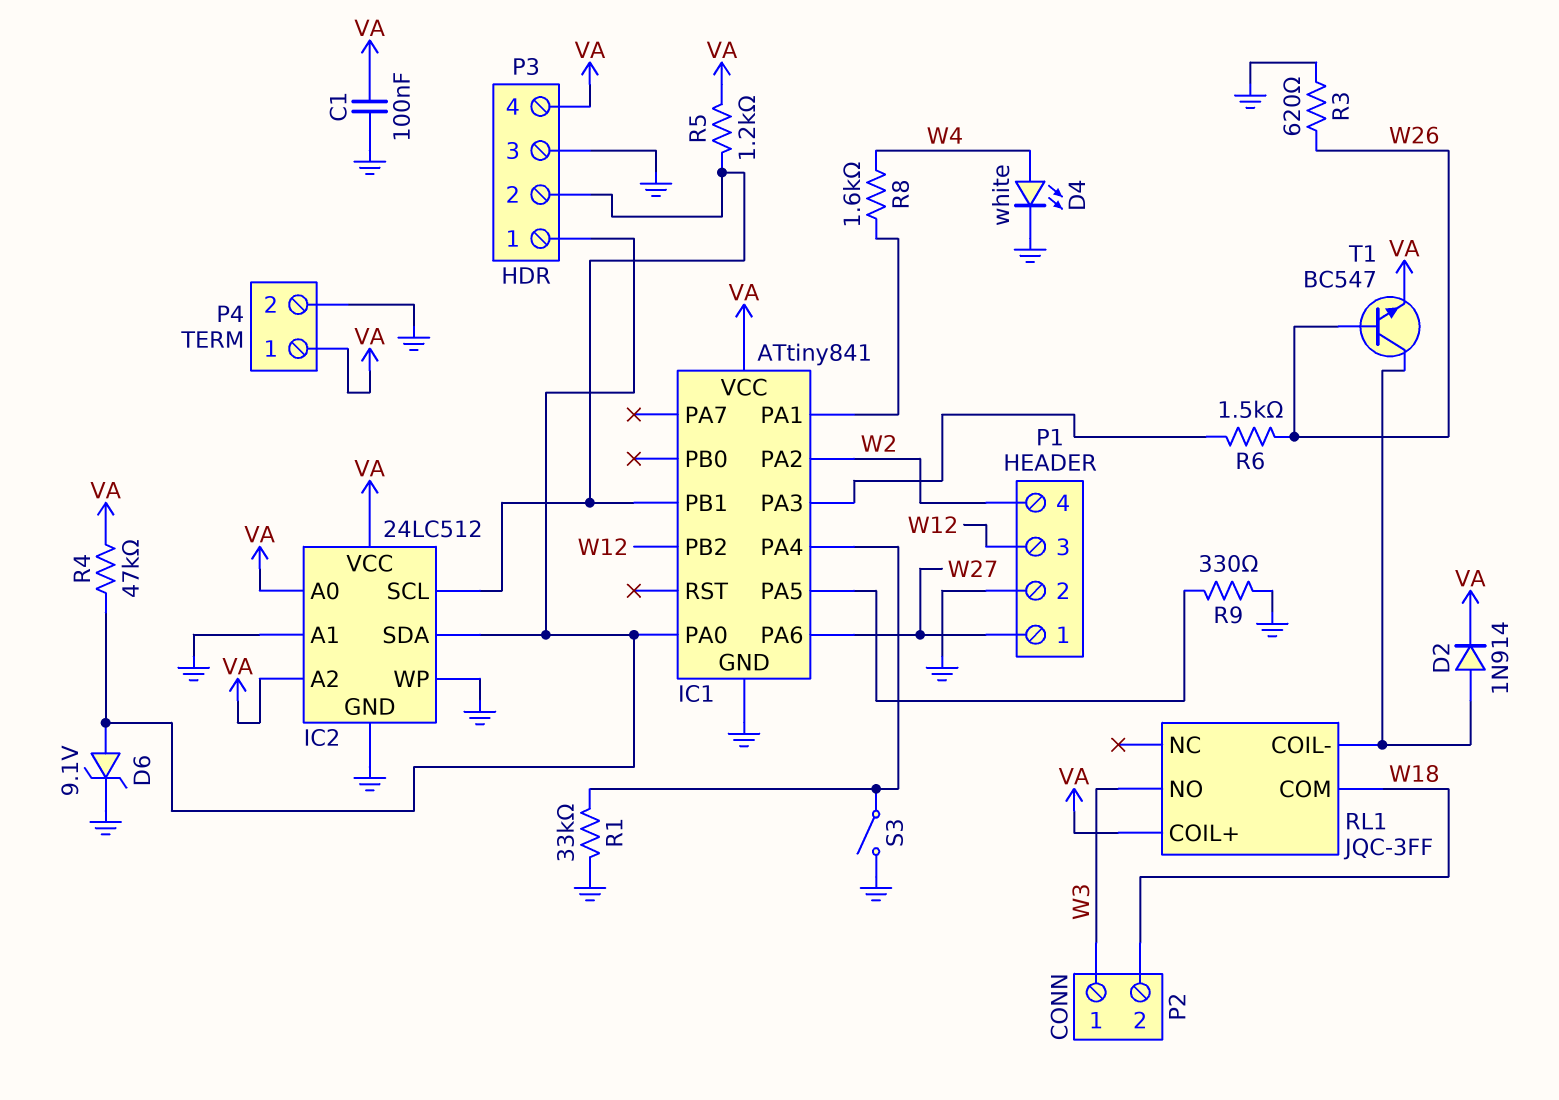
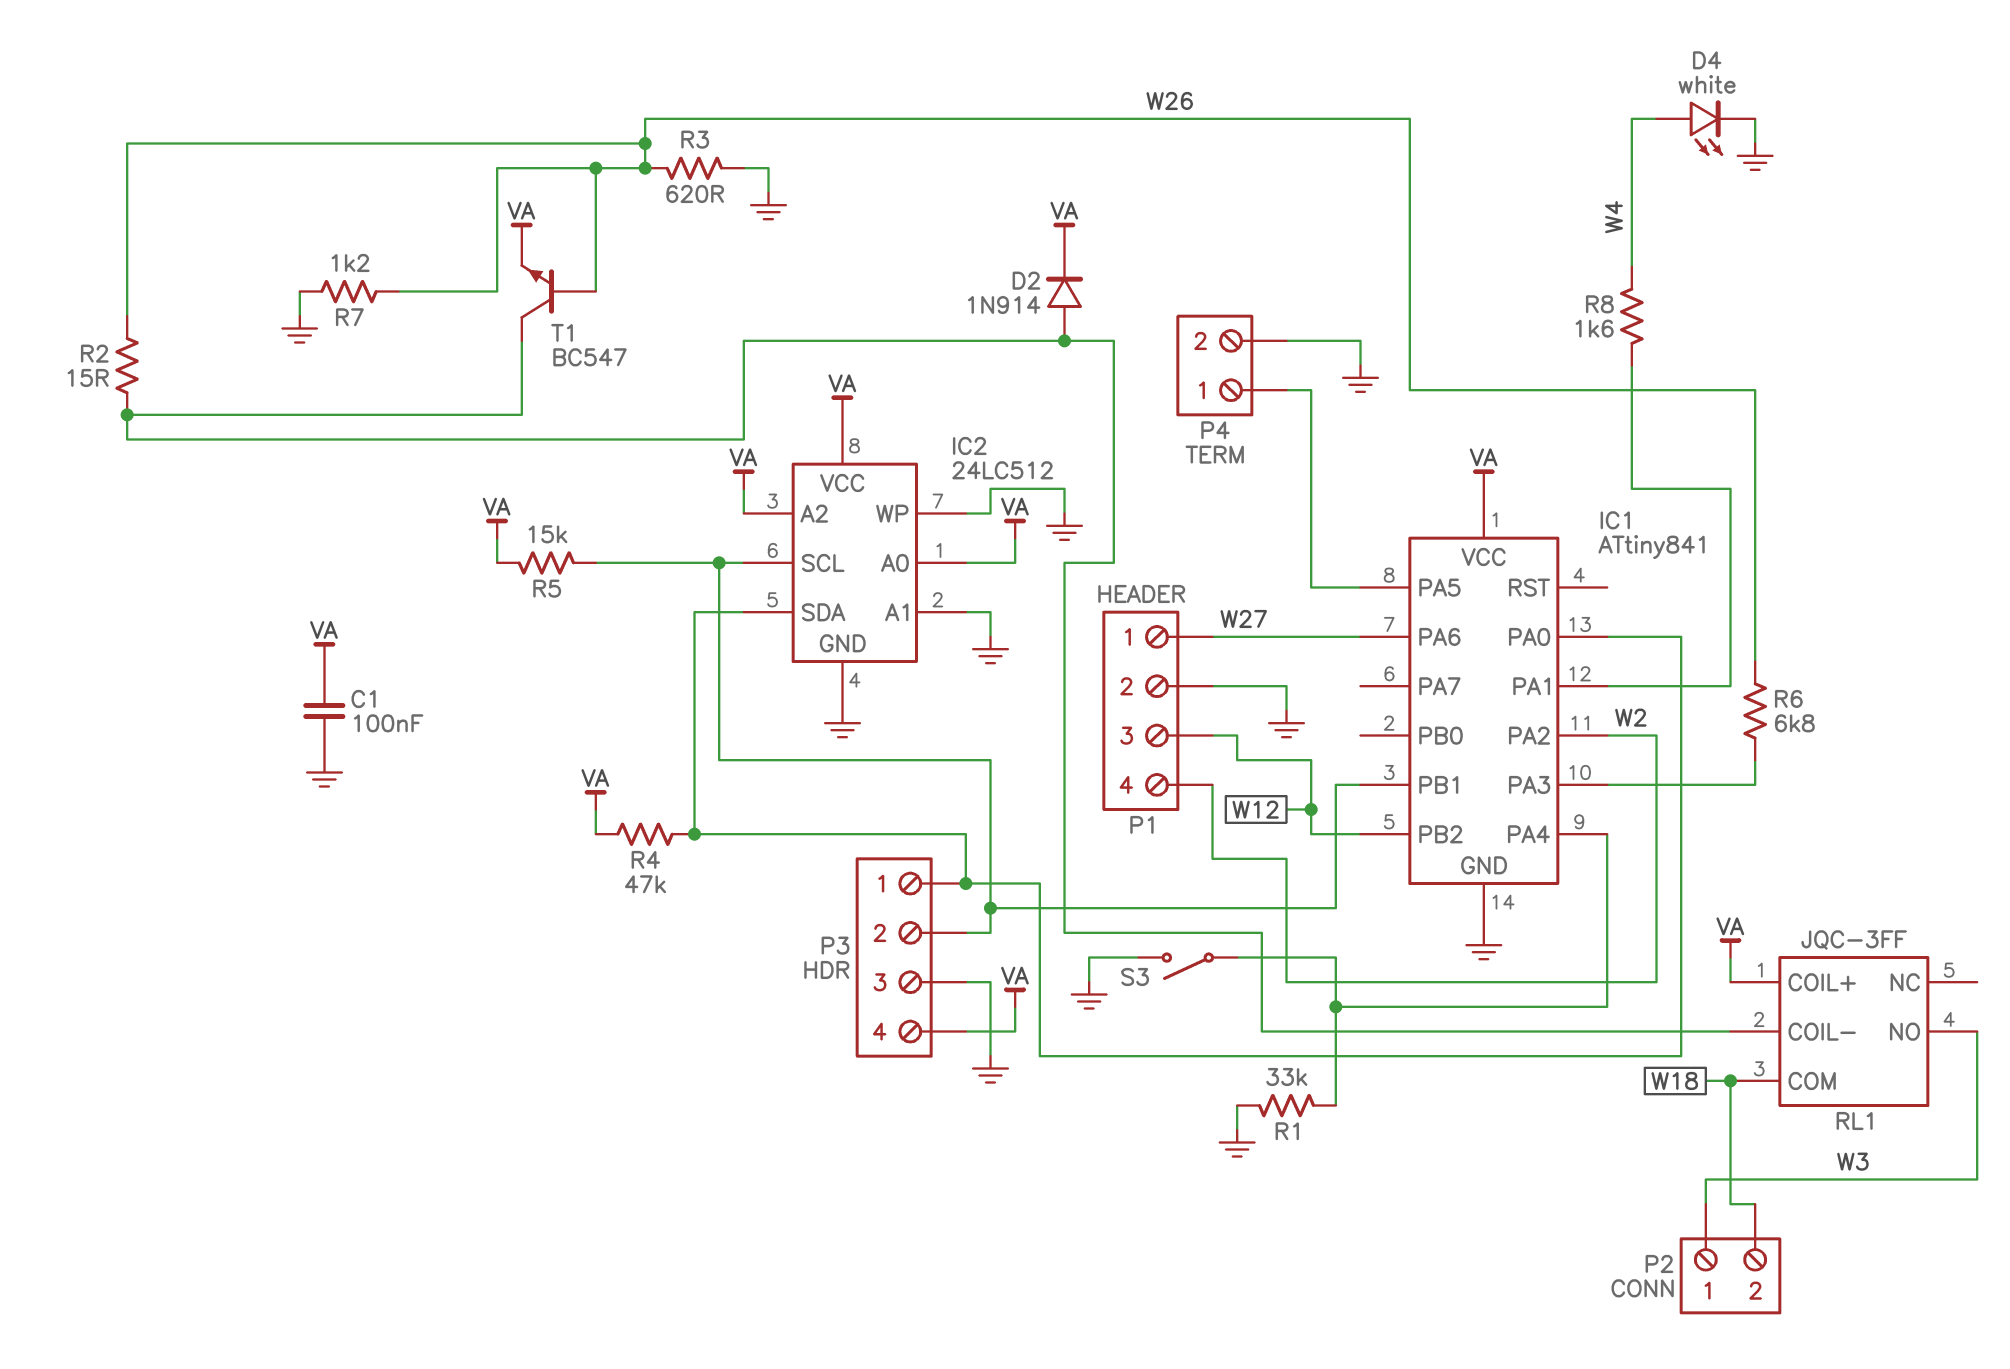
D6: zener 9.1V (A IC1/PA0, K GND) -> none
P4 pin 1: VA -> IC1/PA5
R2: none -> 15 (RL1/COIL-, W26)
R5: 1.2k (IC1/PB1, VA) -> 15k (IC1/PB1, VA)
R6: 1.5k (IC1/PA3, W26) -> 6.8k (IC1/PA3, W26)
R7: none -> 1.2k (GND, W26)
R9: 330 (GND, IC1/PA5) -> none

